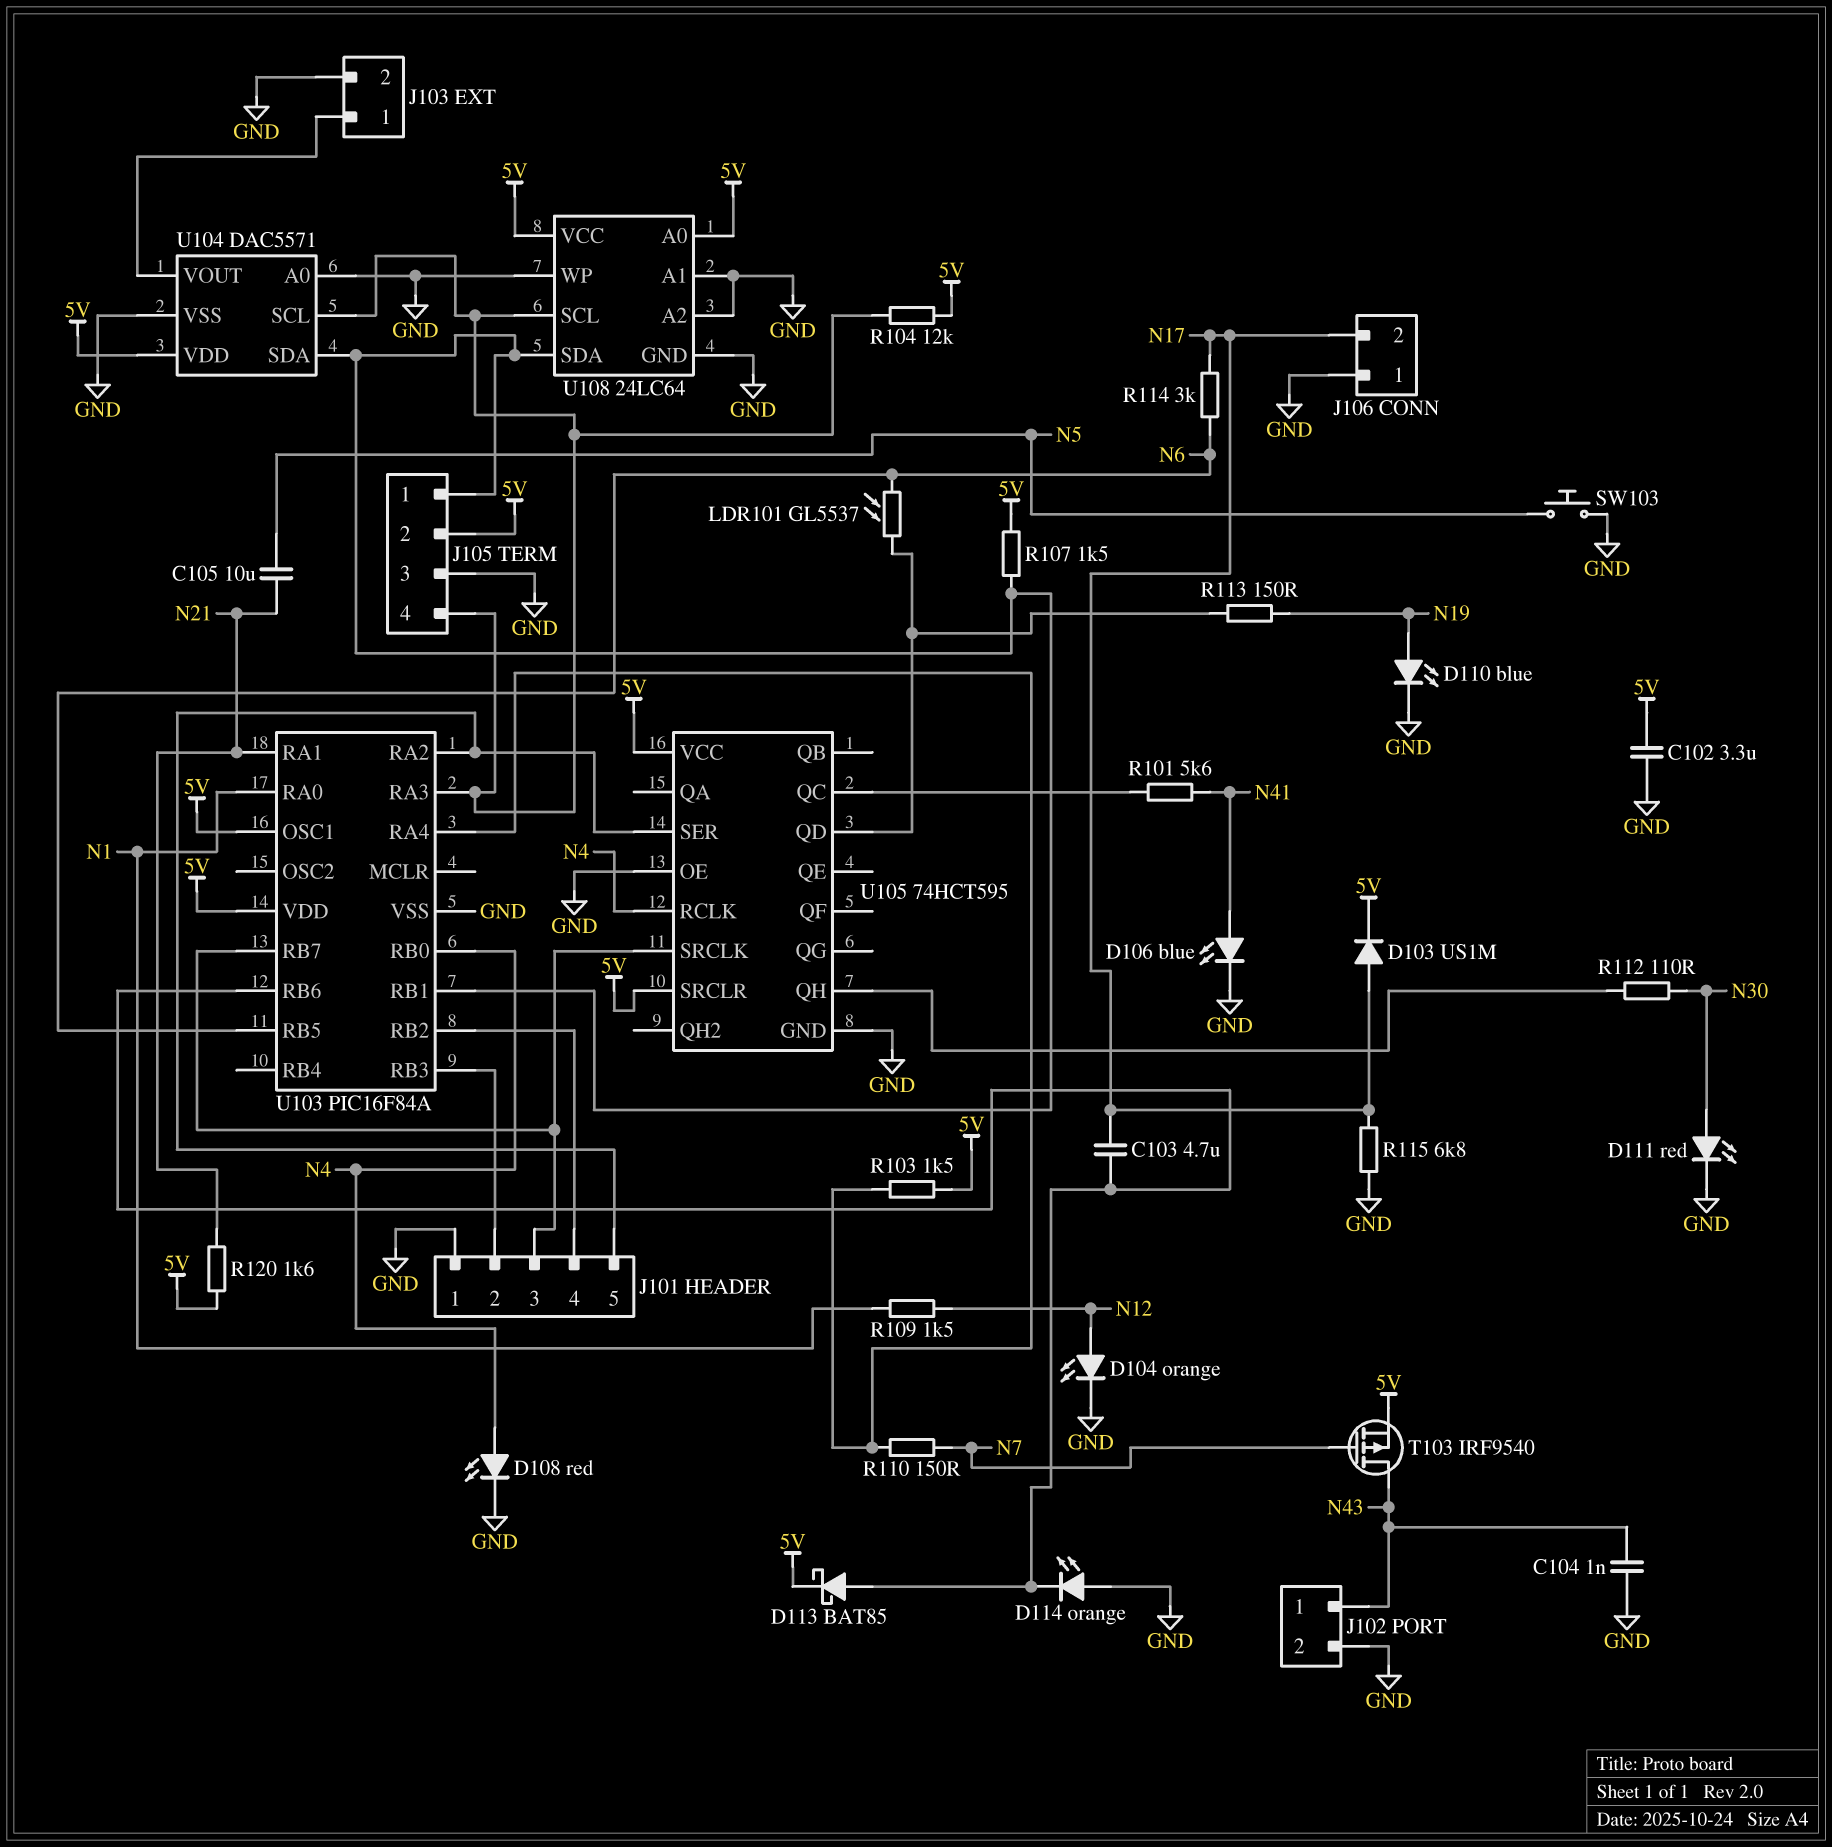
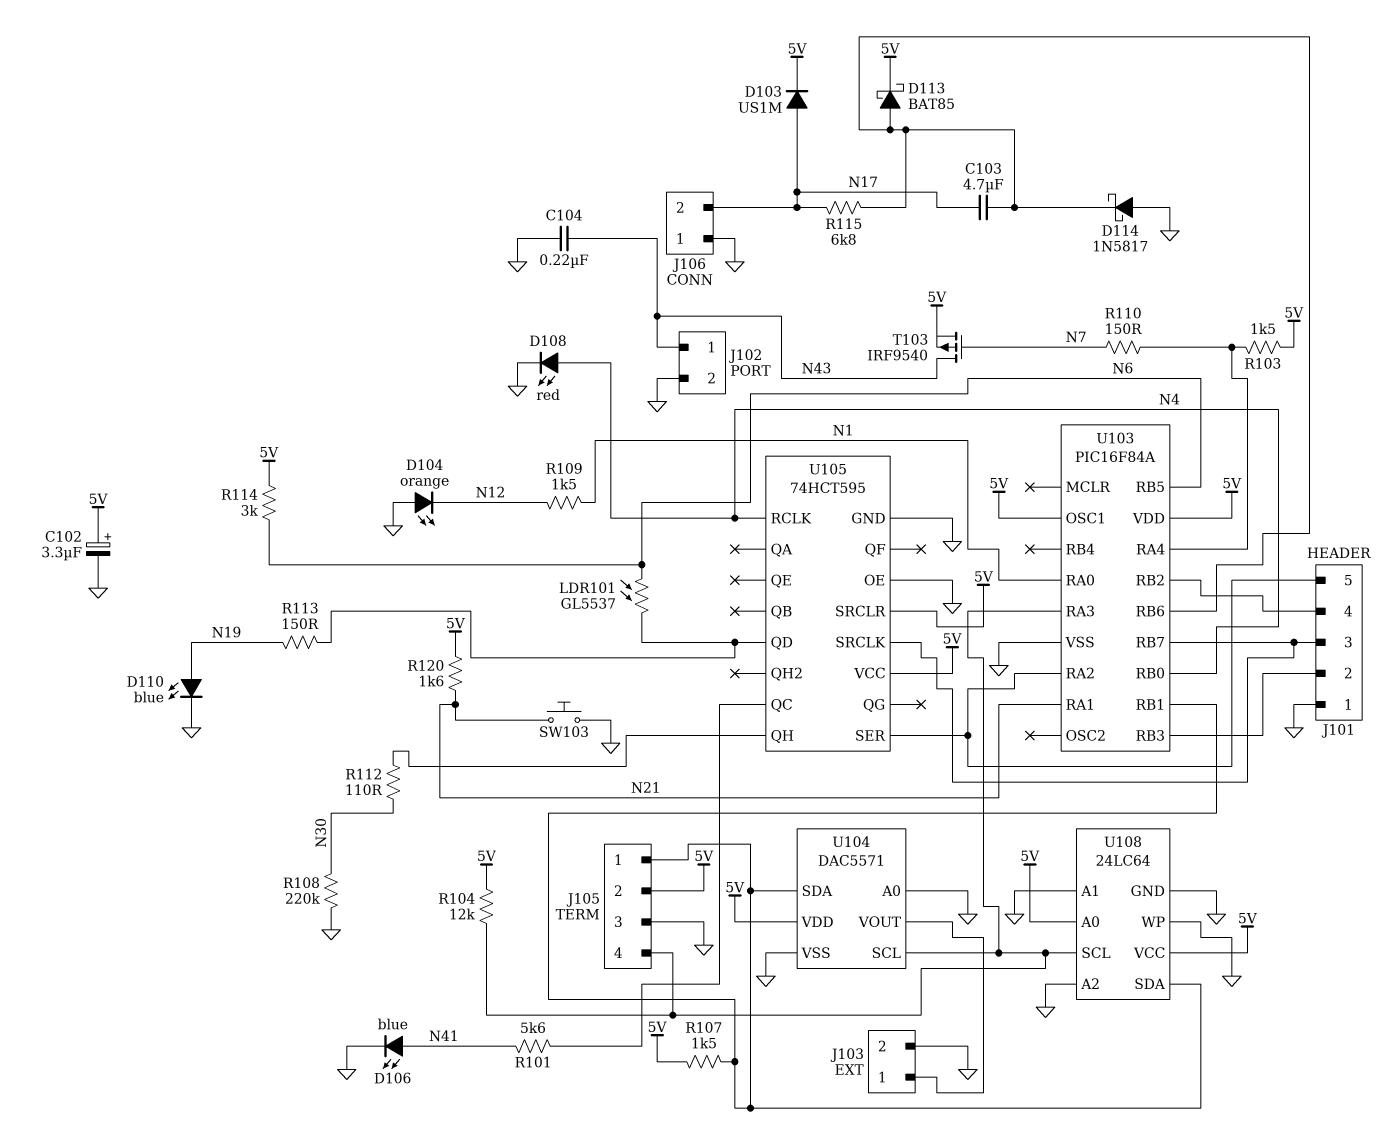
C102: 3.3uF (5V, GND) -> 3.3uF (plus 5V, minus GND)
C104: 1nF (GND, N43) -> 220nF (GND, N43)
C105: 10uF (N5, N21) -> none
D104: LED orange (A N12, K GND) -> LED orange (A GND, K N12)
D111: LED red (A N30, K GND) -> none
D114: LED orange (A GND, K U103/RB6) -> schottky 1N5817 (A GND, K U103/RB6)
R108: none -> 220k (GND, N30)
R114: 3k (N6, N17) -> 3k (5V, N6)
R115: 6.8k (GND, N17) -> 6.8k (N17, U103/RB6)
SW103: button (GND, N5) -> button (GND, N21)

